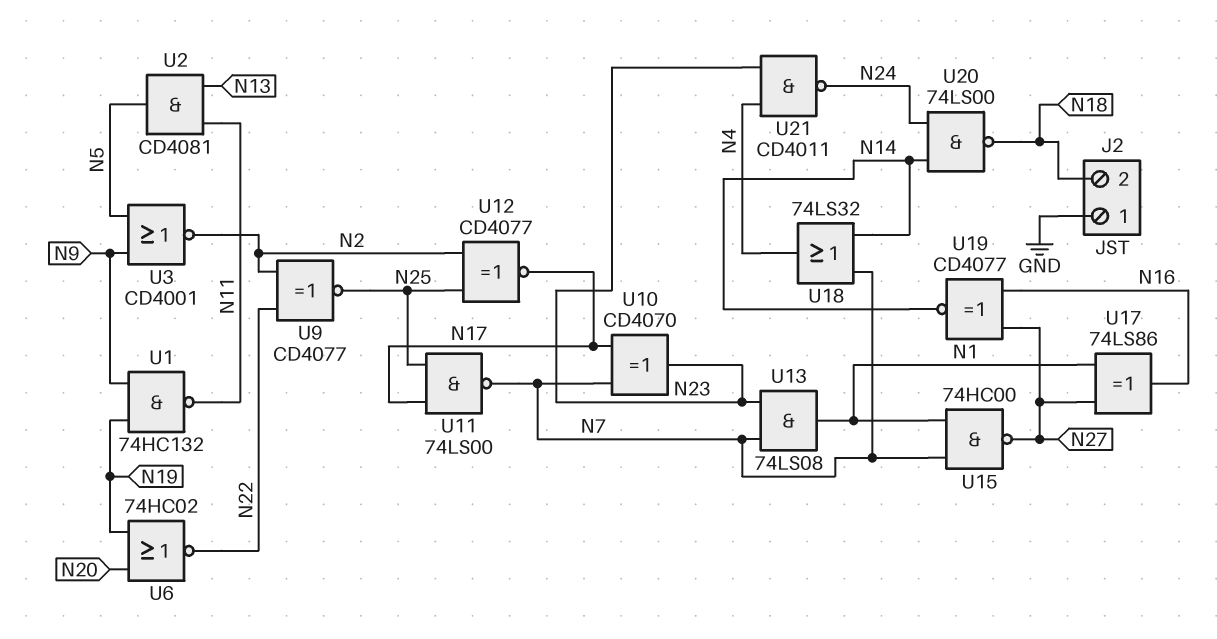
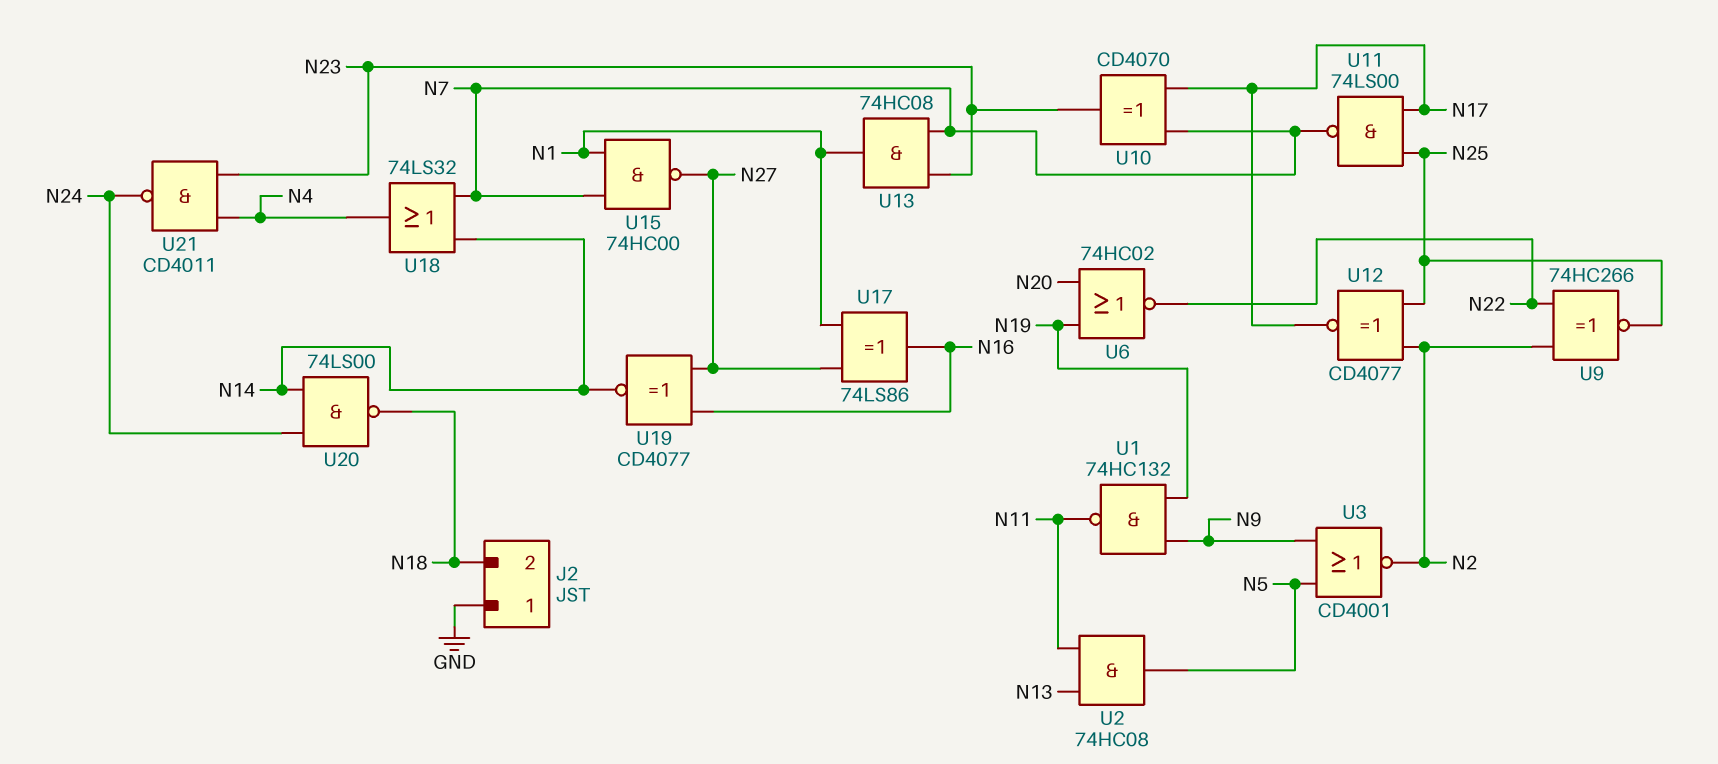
U2: AND CD4081 (in N11, in N13, out N5) -> AND 74HC08 (in N11, in N13, out N5)
U9: XNOR CD4077 (in N2, in N22, out N25) -> XNOR 74HC266 (in N2, in N22, out N25)
U13: AND 74LS08 (in N7, in N23, out N1) -> AND 74HC08 (in N7, in N23, out N1)

